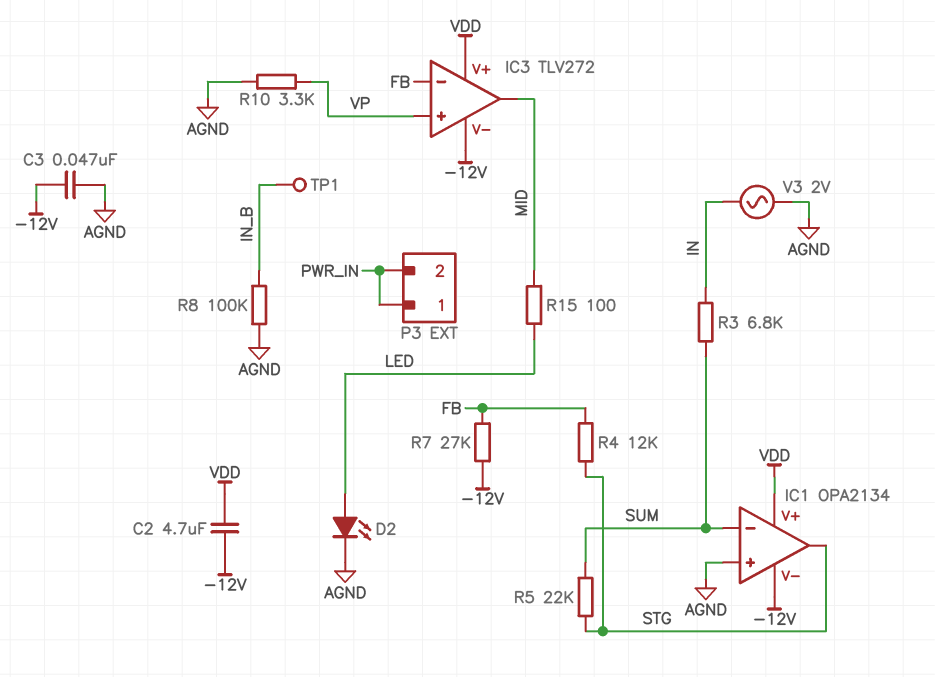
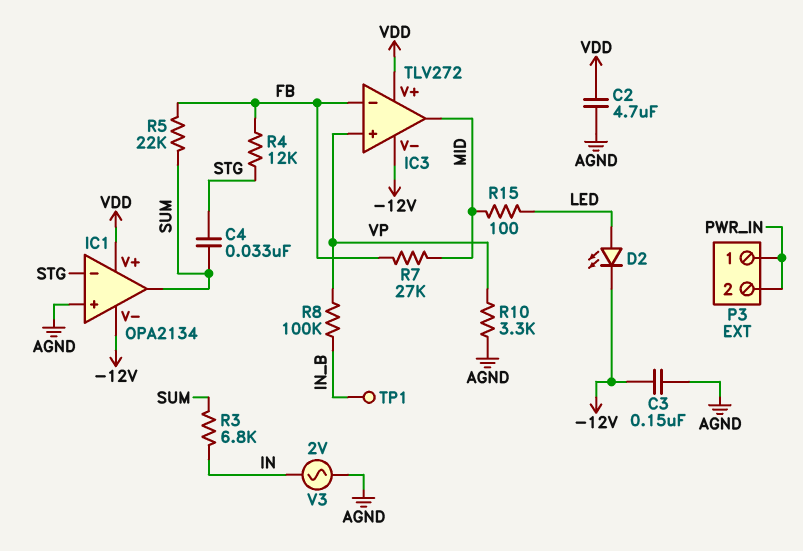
C2: 4.7uF (-12V, VDD) -> 4.7uF (AGND, VDD)
C3: 47nF (-12V, AGND) -> 150nF (-12V, AGND)
C4: none -> 33nF (STG, SUM)
D2: LED (A LED, K AGND) -> LED (A LED, K -12V)
IC1 pin in-: SUM -> STG
IC1 pin out: STG -> SUM
R5: 22k (STG, SUM) -> 22k (FB, SUM)
R7: 27k (-12V, FB) -> 27k (FB, MID)
R8: 100k (AGND, IN_B) -> 100k (IN_B, VP)

